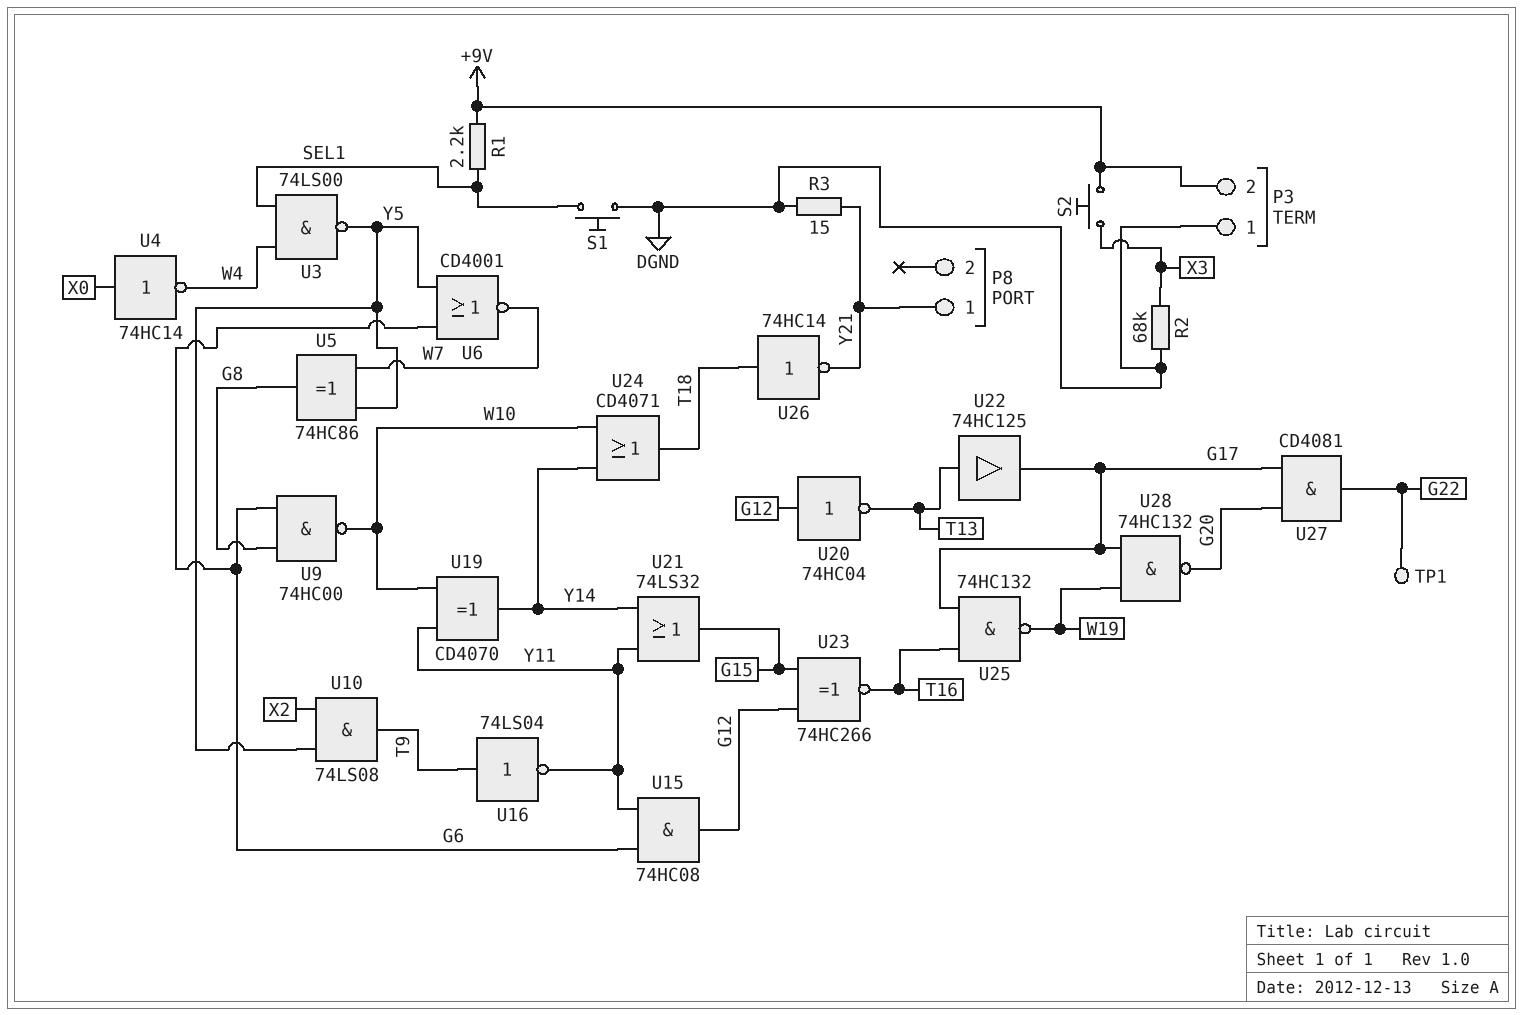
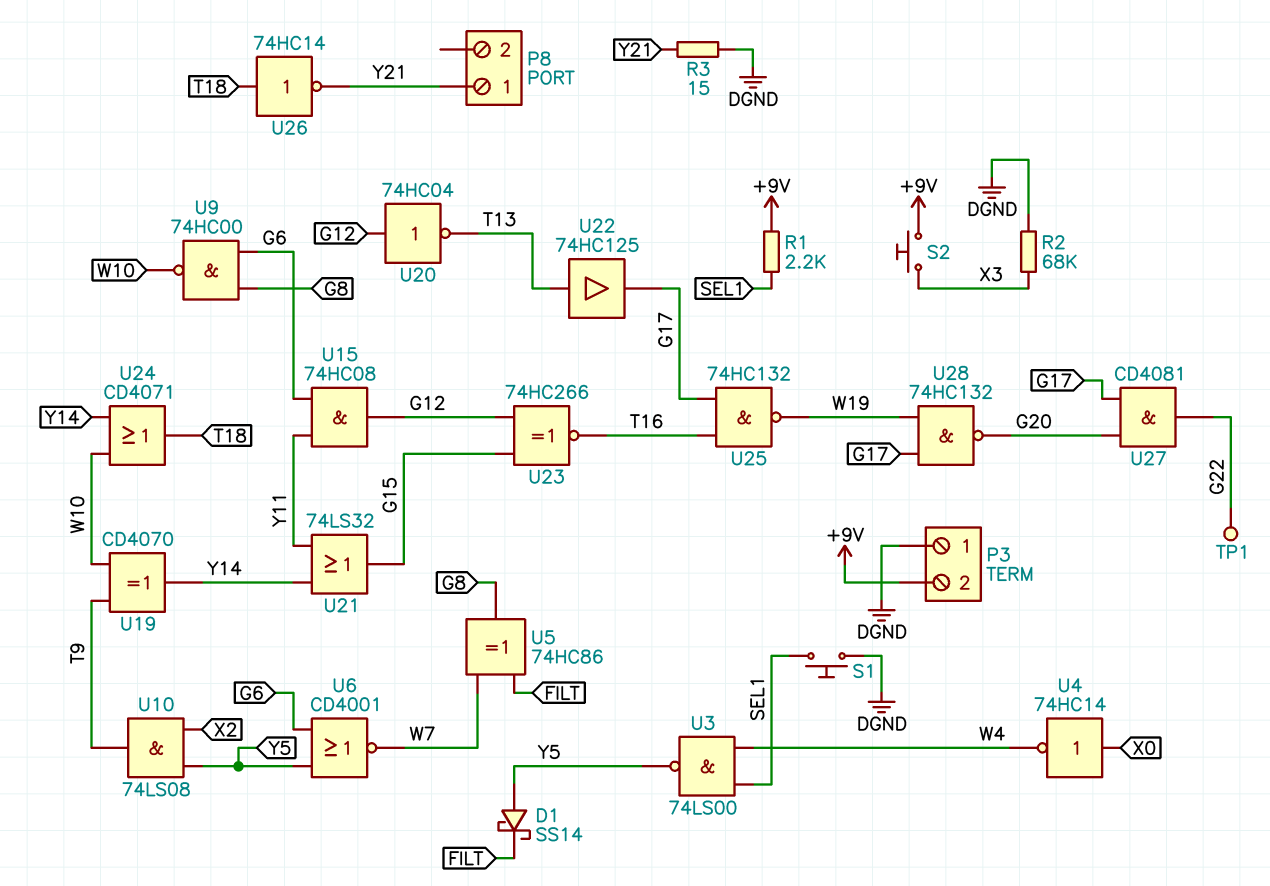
D1: none -> schottky SS14 (A Y5, K FILT)
U5: XOR 74HC86 (in W7, in Y5, out G8) -> XOR 74HC86 (in FILT, in W7, out G8)
U16: NOT 74LS04 (in T9, out Y11) -> none
U19: XOR CD4070 (in W10, in Y11, out Y14) -> XOR CD4070 (in T9, in W10, out Y14)

